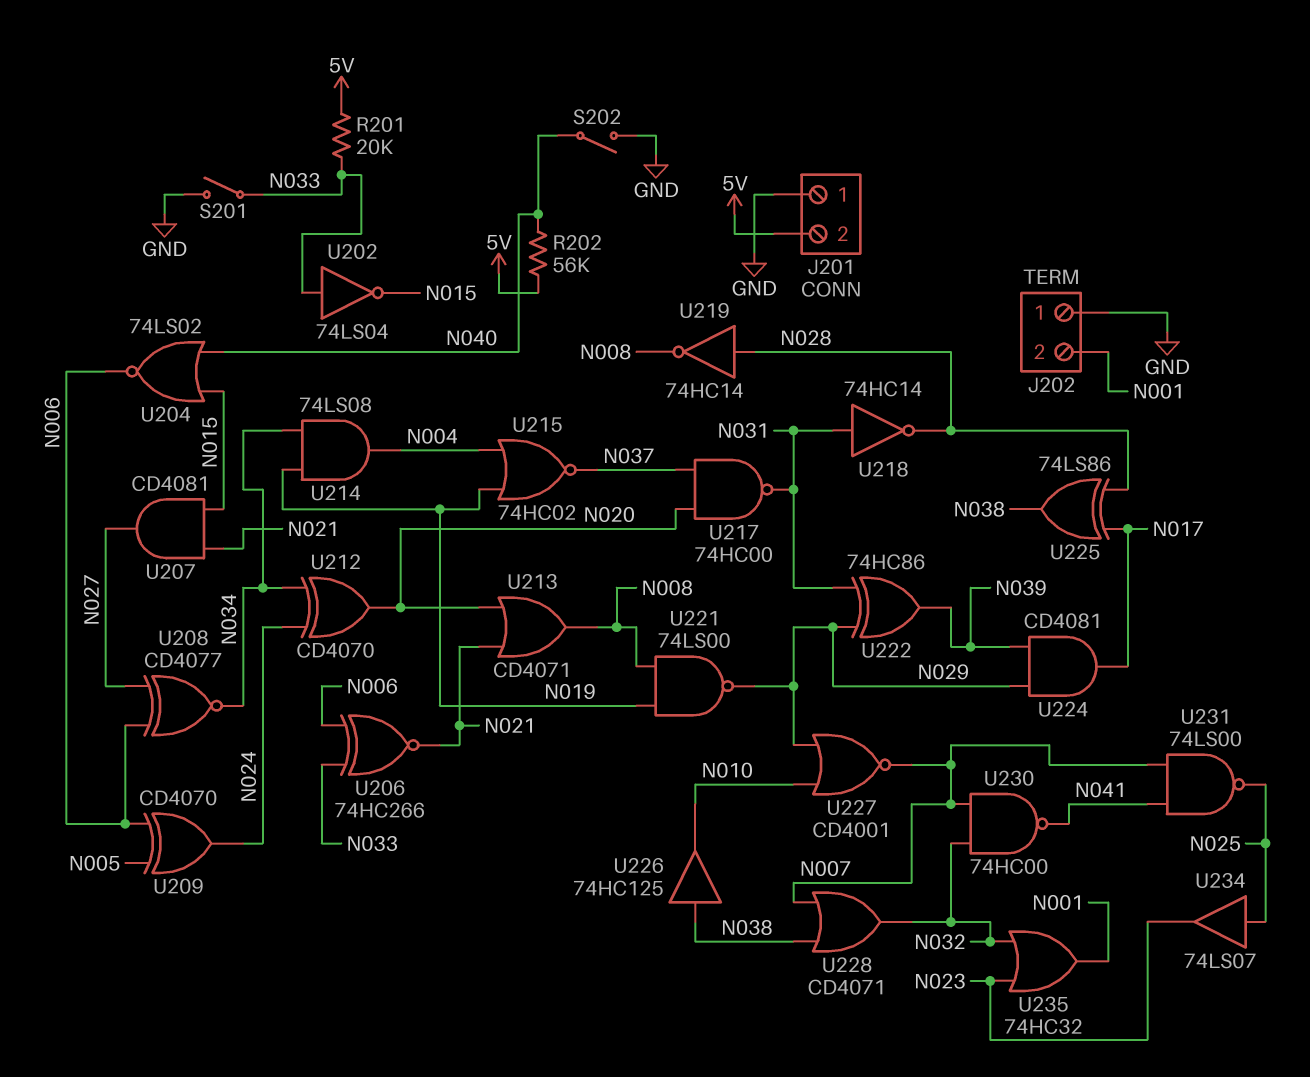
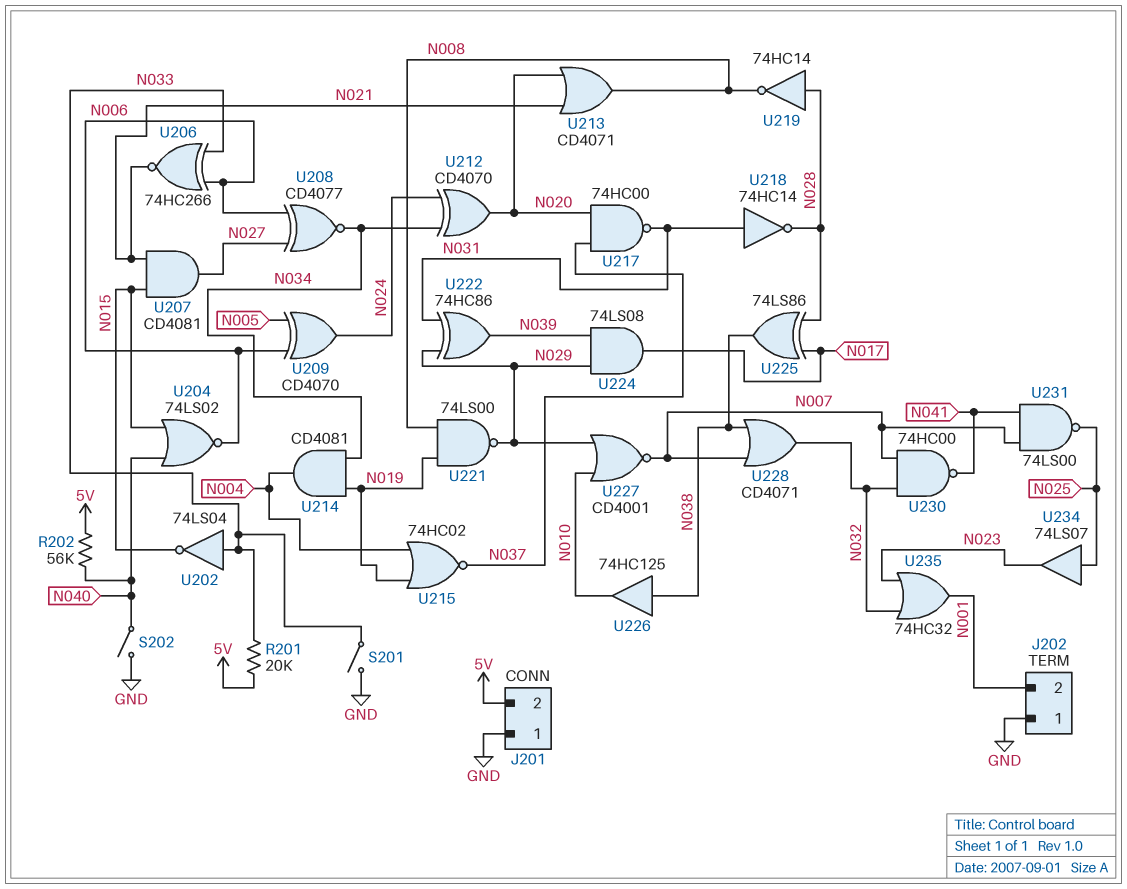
U214: AND 74LS08 (in N019, in N034, out N004) -> AND CD4081 (in N019, in N034, out N004)
U224: AND CD4081 (in N029, in N039, out N017) -> AND 74LS08 (in N029, in N039, out N017)

